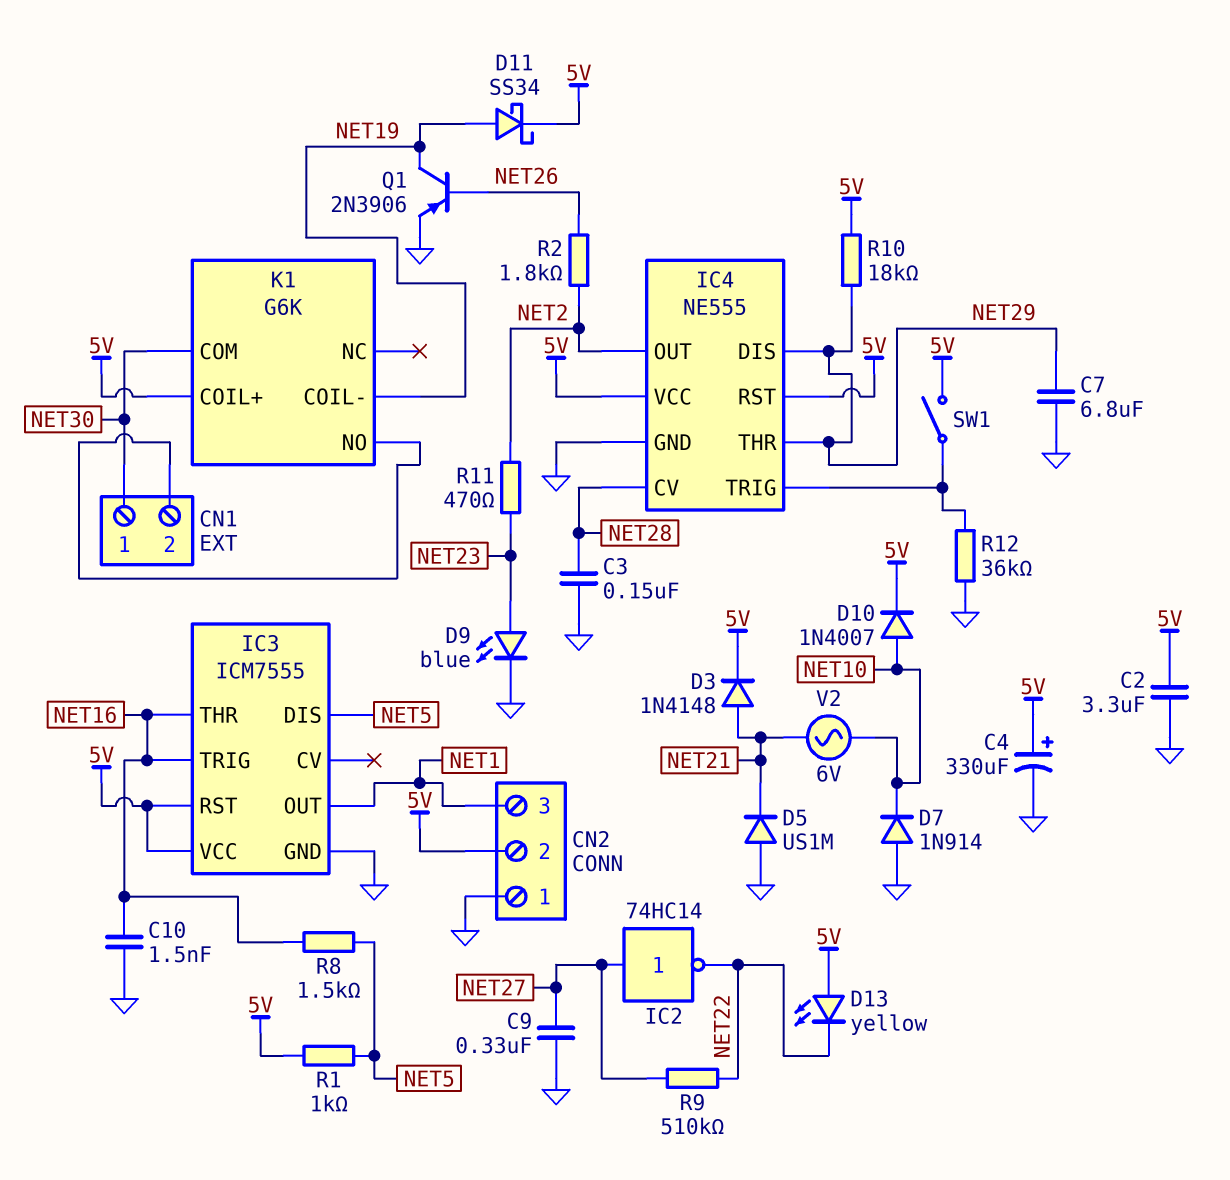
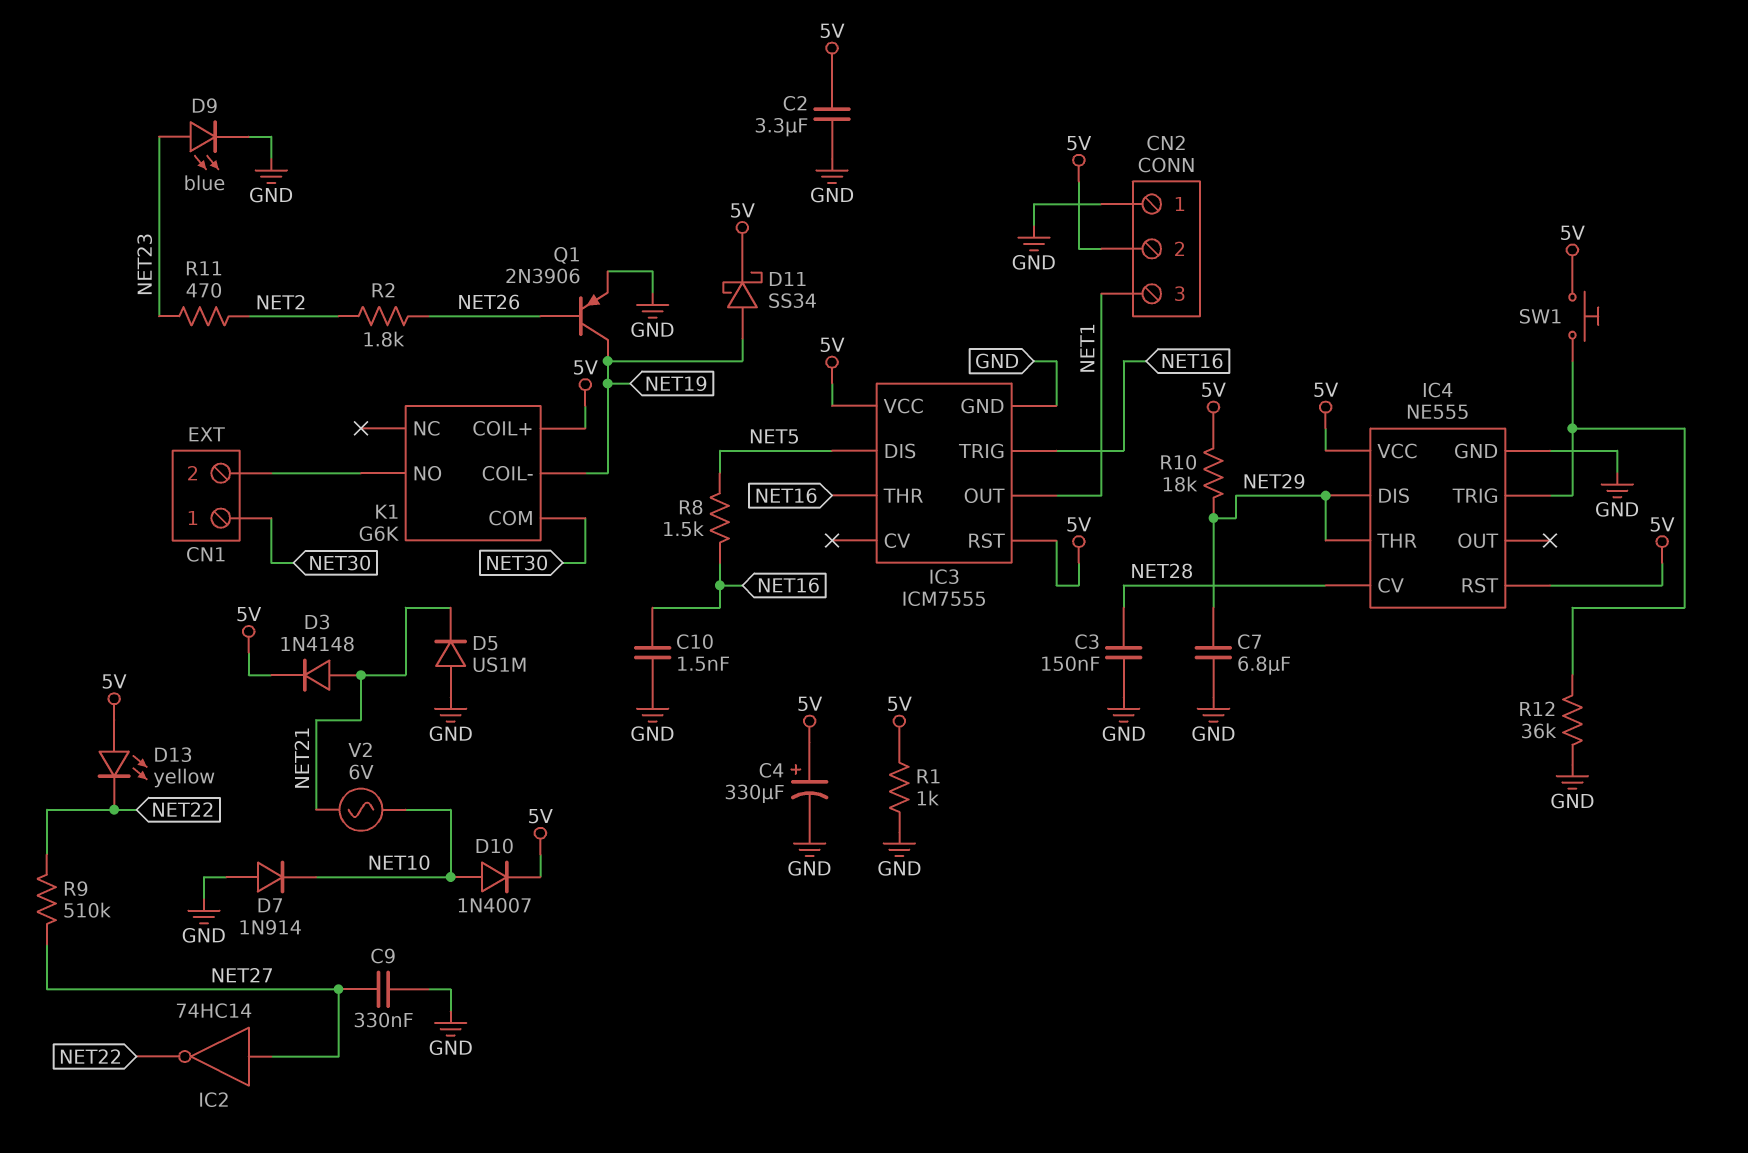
IC4 pin OUT: NET2 -> none
R1: 1k (5V, NET5) -> 1k (5V, GND)
SW1: switch (5V, IC4/TRIG) -> button (5V, IC4/TRIG)

